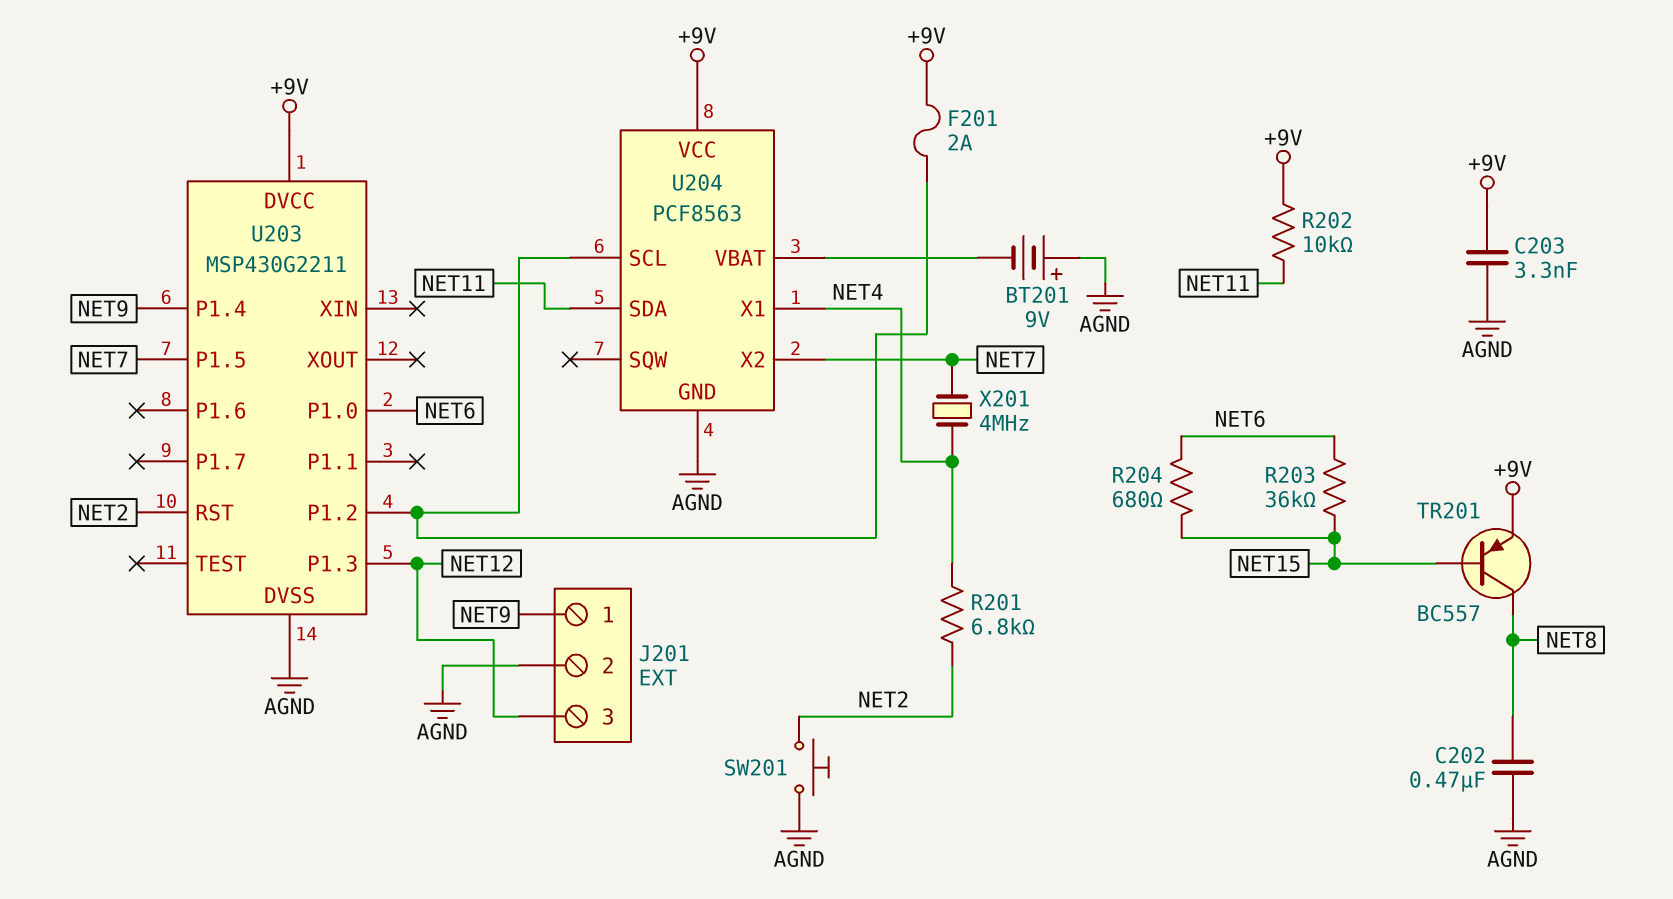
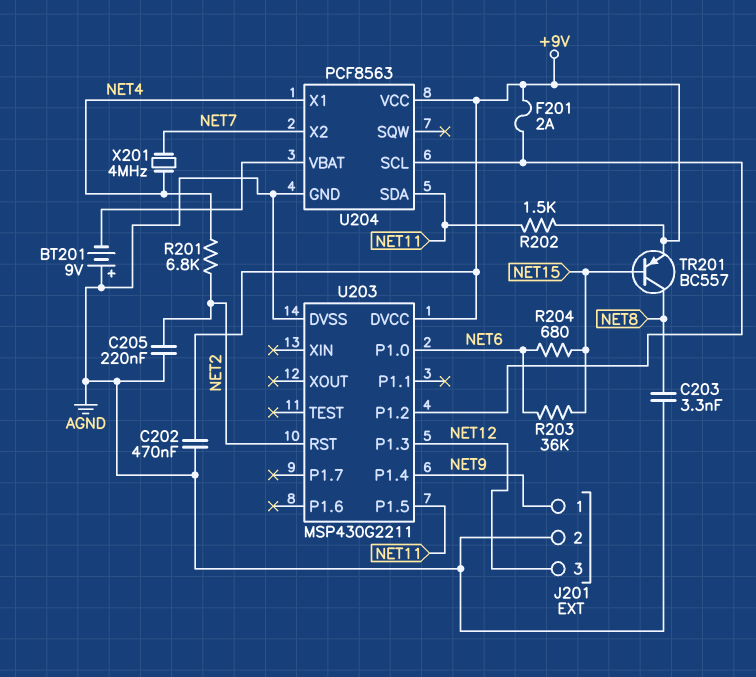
C202: 470nF (AGND, NET8) -> 470nF (+9V, AGND)
C203: 3.3nF (+9V, AGND) -> 3.3nF (AGND, NET8)
C205: none -> 220nF (AGND, NET2)
R202: 10k (+9V, NET11) -> 1.5k (+9V, NET11)
SW201: button (AGND, NET2) -> none
U203 pin P1.5: NET7 -> NET11

